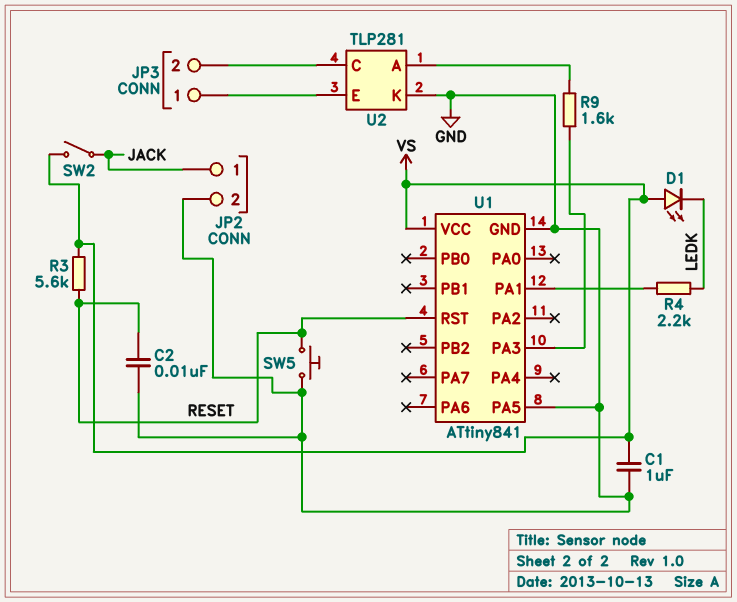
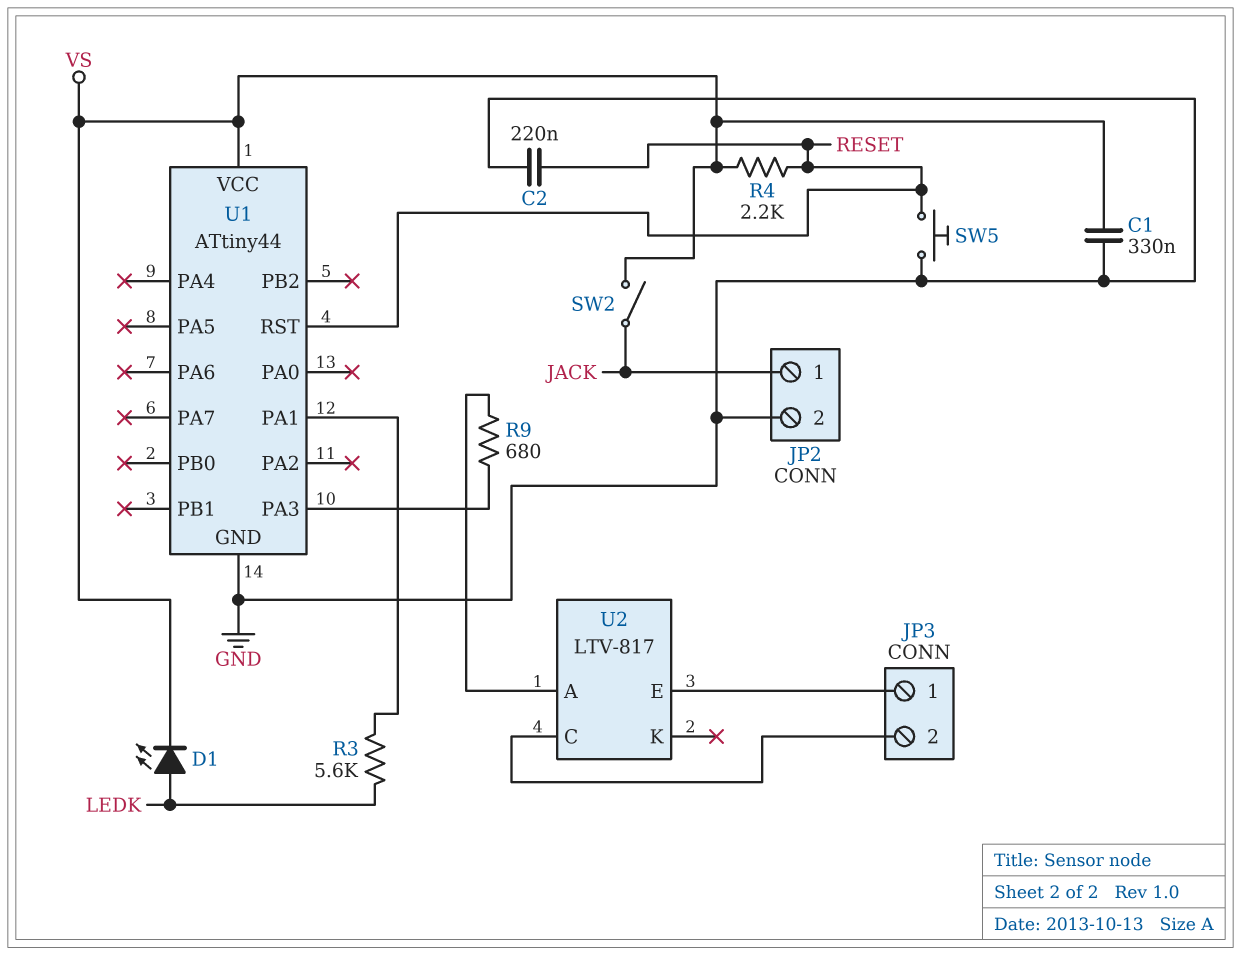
C1: 1uF (GND, VS) -> 330nF (GND, VS)
C2: 10nF (GND, RESET) -> 220nF (GND, RESET)
D1: LED (A VS, K LEDK) -> LED (A LEDK, K VS)
R3: 5.6k (RESET, VS) -> 5.6k (LEDK, U1/PA1)
R4: 2.2k (LEDK, U1/PA1) -> 2.2k (RESET, VS)
R9: 1.6k (U1/PA3, U2/A) -> 680 (U1/PA3, U2/A)
U1: ATtiny841 -> ATtiny44
U1 pin PA5: GND -> none
U2: TLP281 -> LTV-817
U2 pin K: GND -> none

